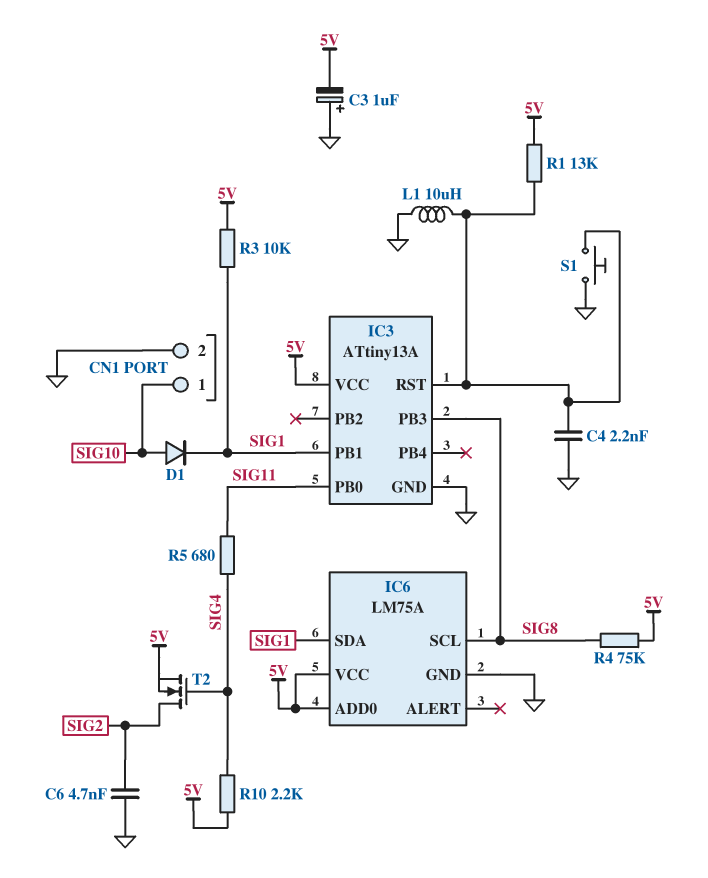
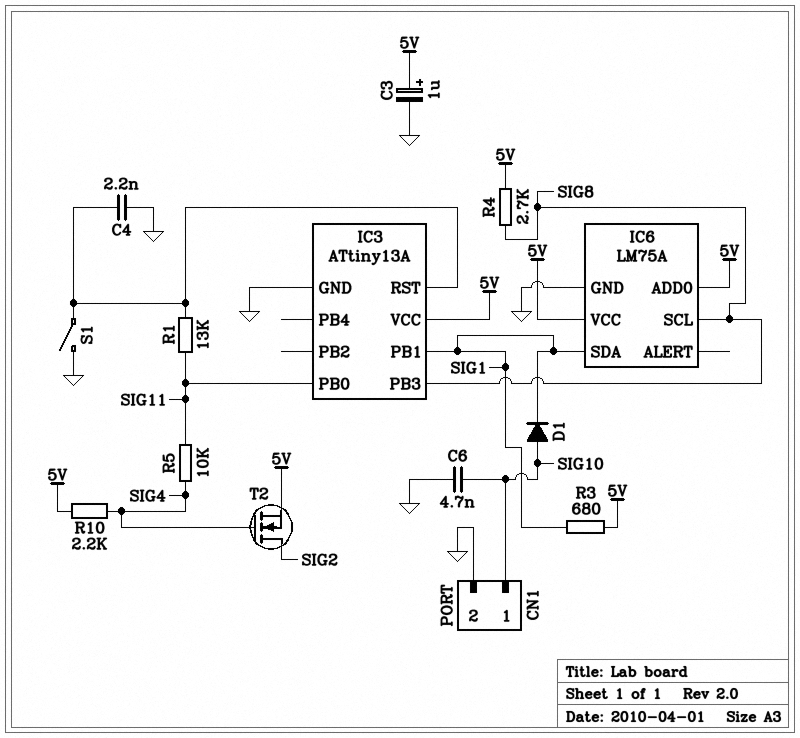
C3: 1uF (plus GND, minus 5V) -> 1uF (plus 5V, minus GND)
C6: 4.7nF (GND, SIG2) -> 4.7nF (GND, SIG10)
L1: 10uH (GND, IC3/RST) -> none
R1: 13k (5V, IC3/RST) -> 13k (IC3/RST, SIG11)
R3: 10k (5V, SIG1) -> 680 (5V, SIG1)
R4: 75k (5V, SIG8) -> 2.7k (5V, SIG8)
R5: 680 (SIG4, SIG11) -> 10k (SIG4, SIG11)
S1: button (GND, IC3/RST) -> switch (GND, IC3/RST)

